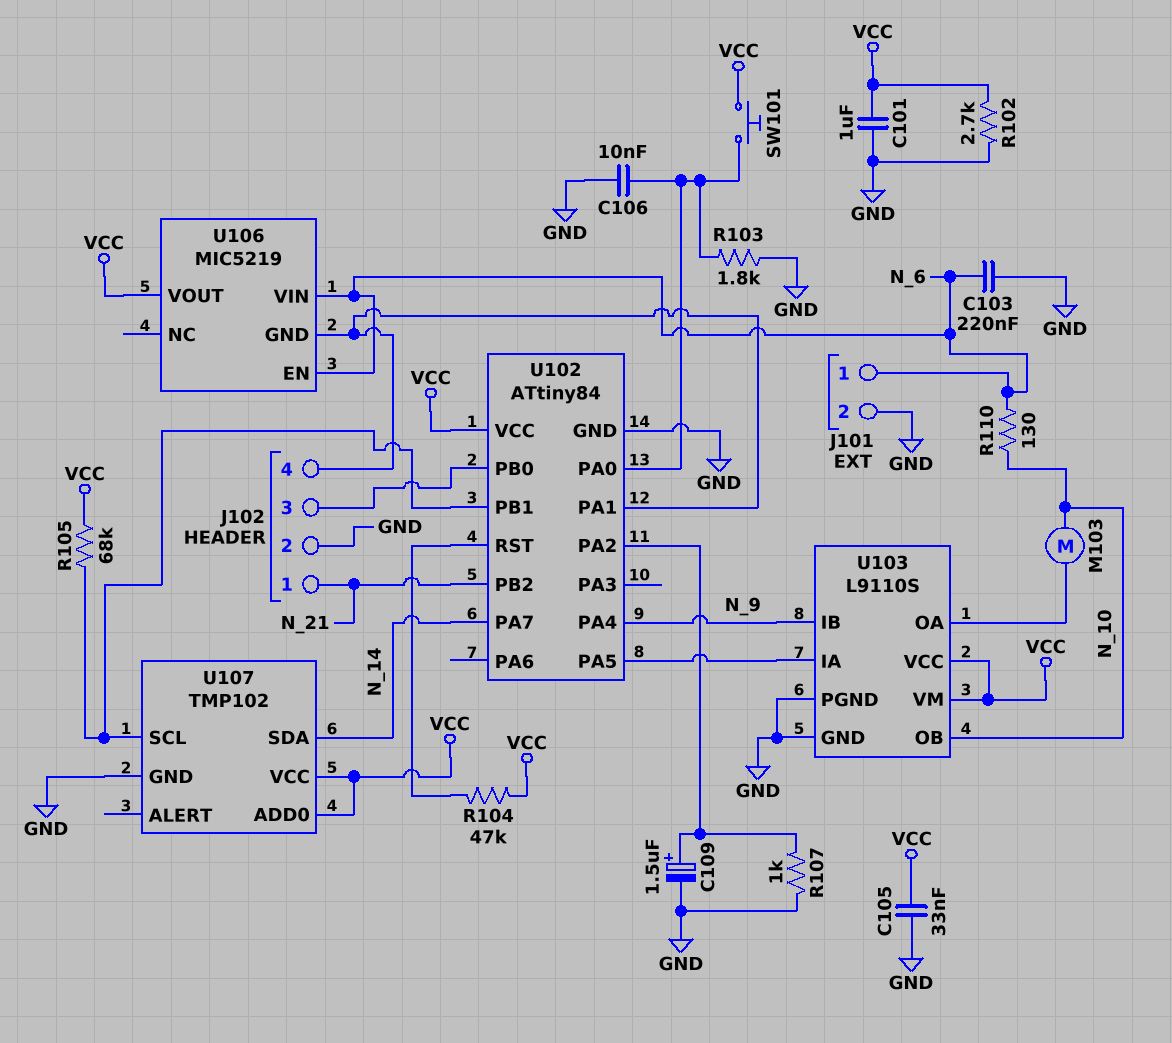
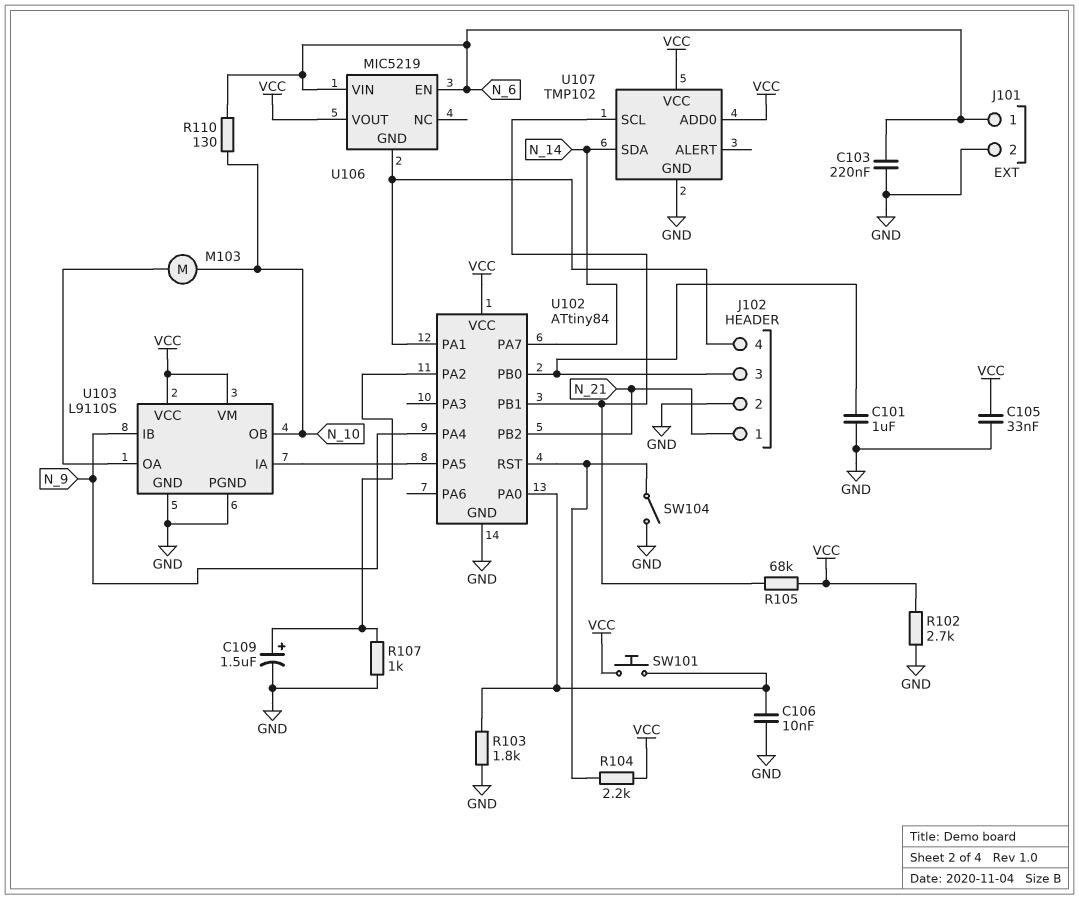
C101: 1uF (GND, VCC) -> 1uF (GND, J102/3)
R104: 47k (U102/RST, VCC) -> 2.2k (U102/RST, VCC)
SW104: none -> switch (GND, U102/RST)

